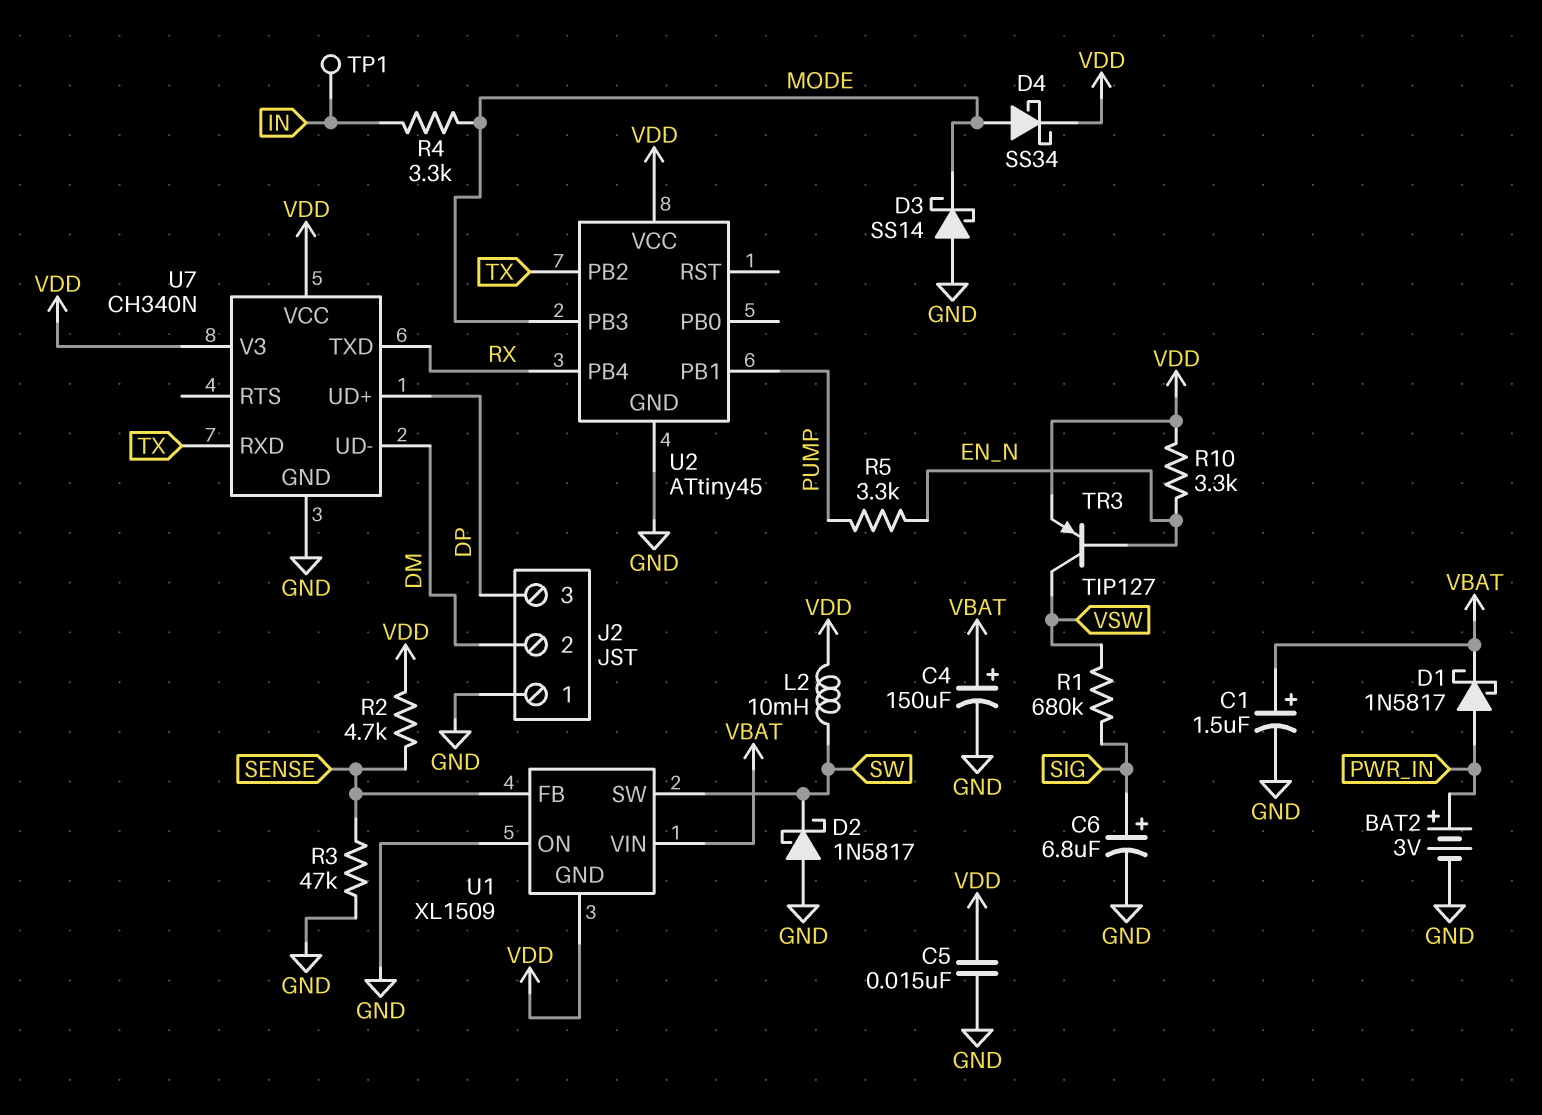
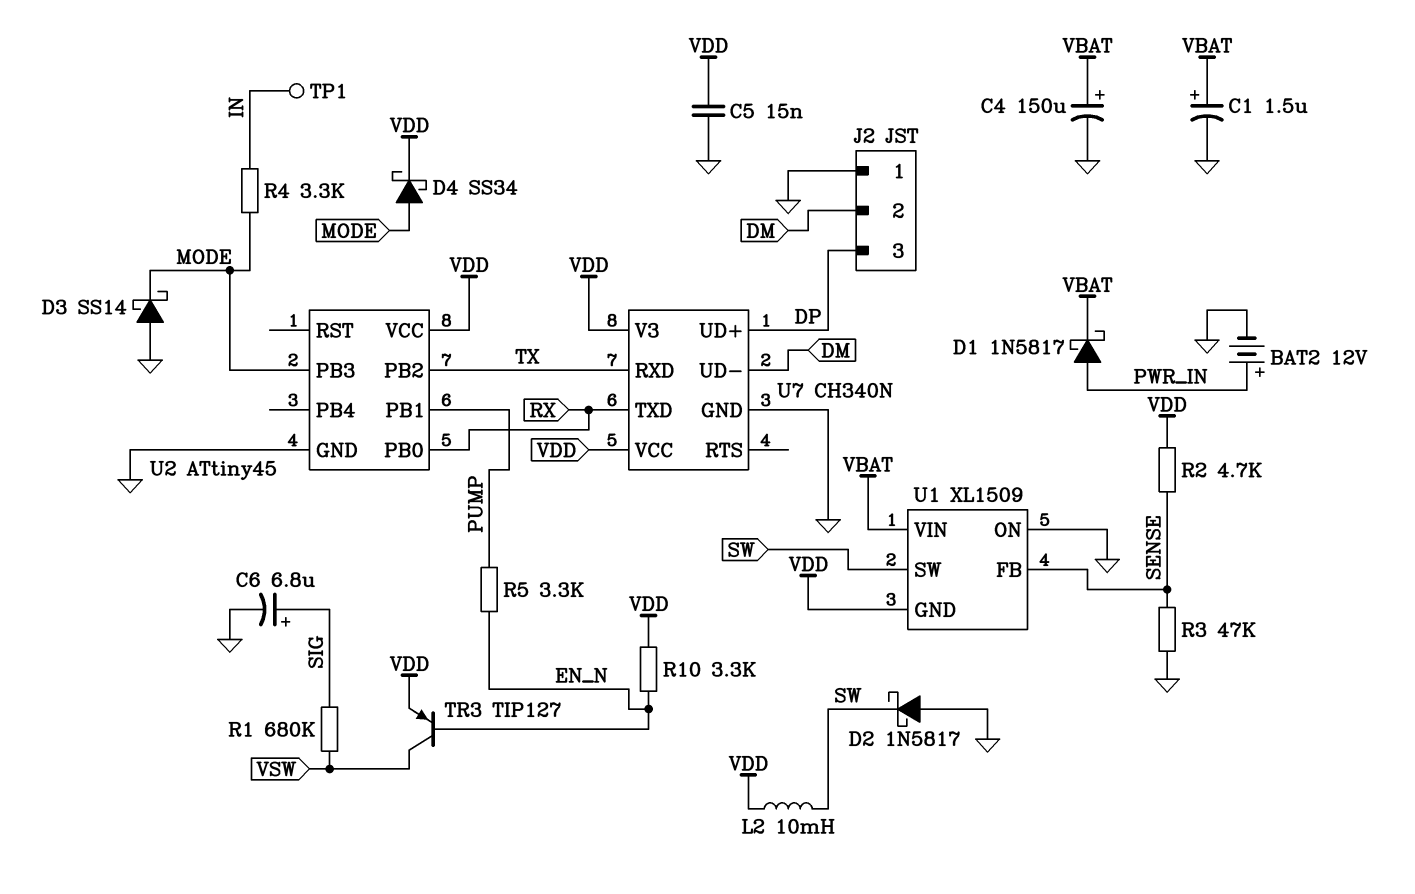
BAT2: 3V (plus PWR_IN, minus GND) -> 12V (plus PWR_IN, minus GND)
U2 pin PB0: none -> RX
U2 pin PB4: RX -> none

